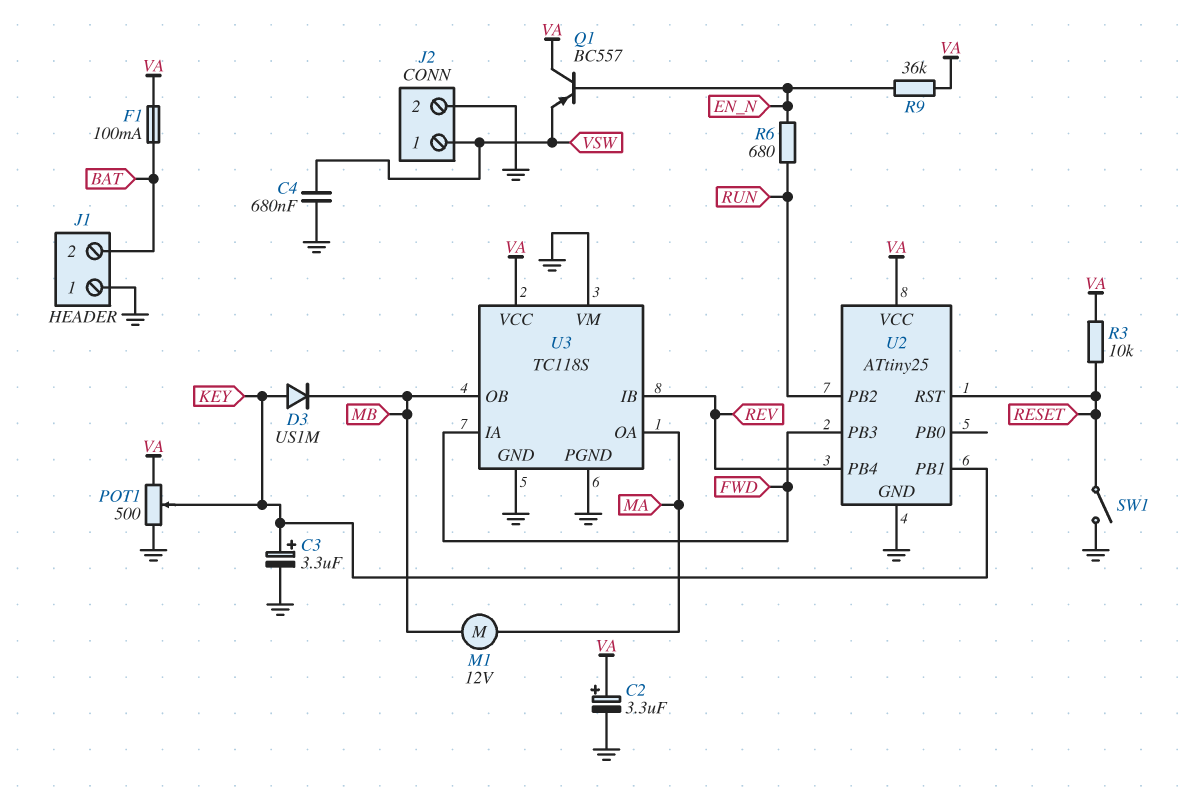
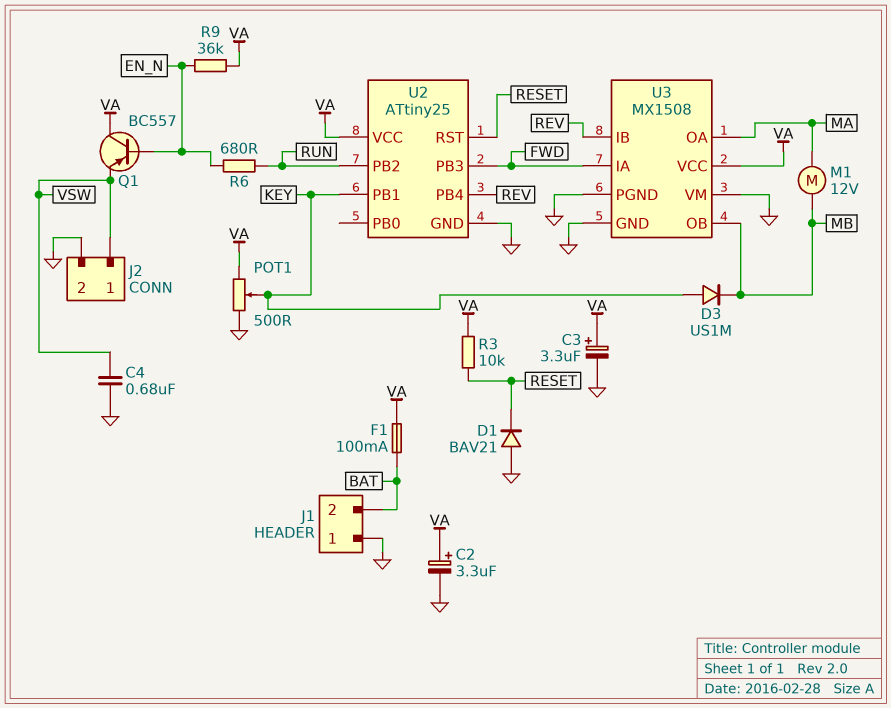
C3: 3.3uF (plus KEY, minus GND) -> 3.3uF (plus VA, minus GND)
D1: none -> diode BAV21 (A GND, K RESET)
SW1: switch (GND, RESET) -> none
U3: TC118S -> MX1508

